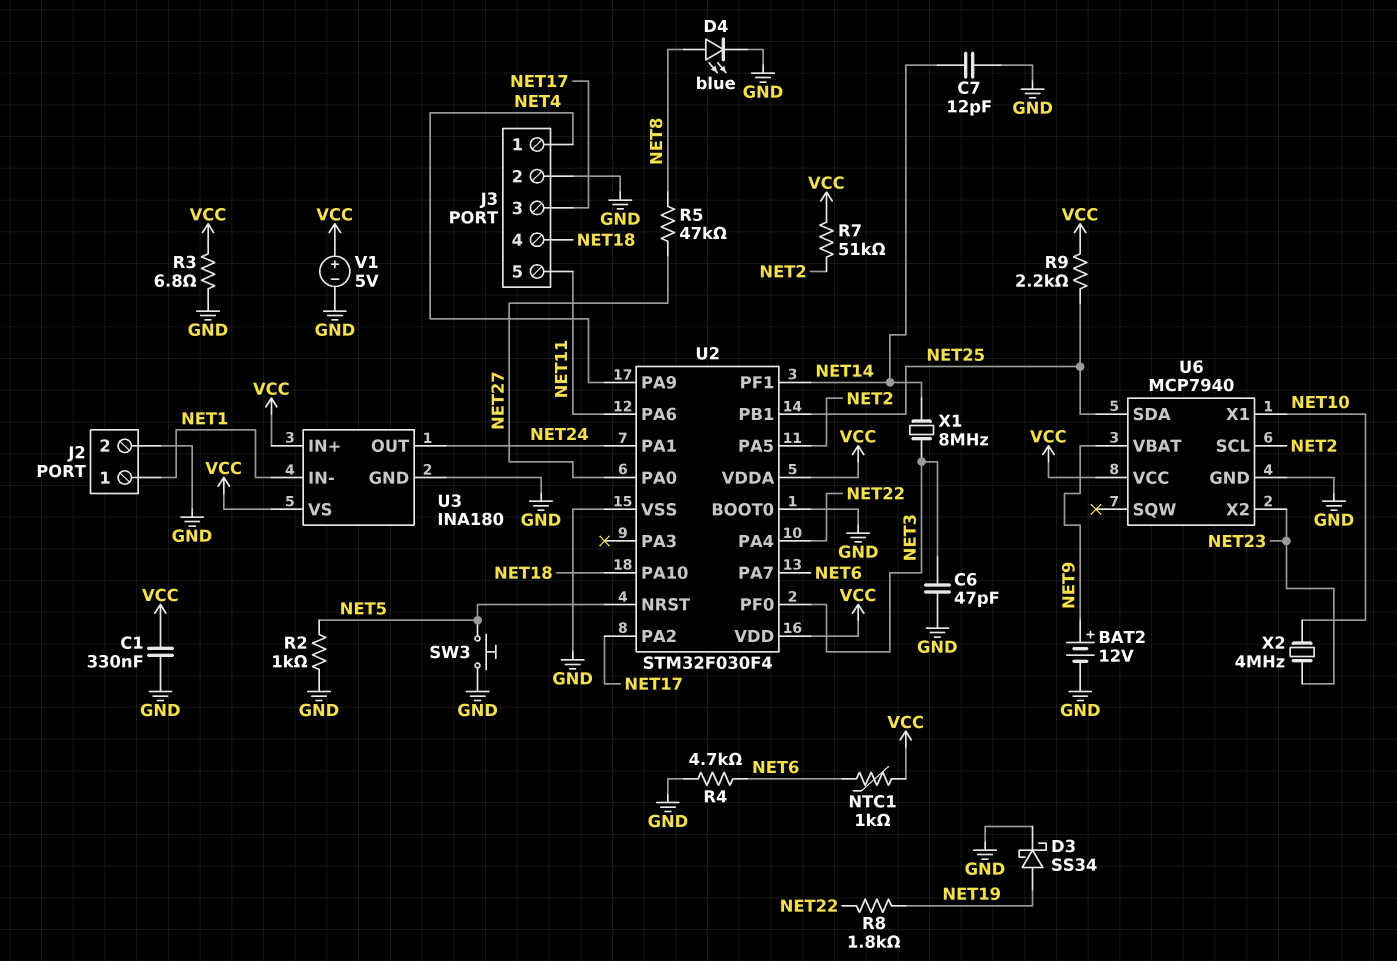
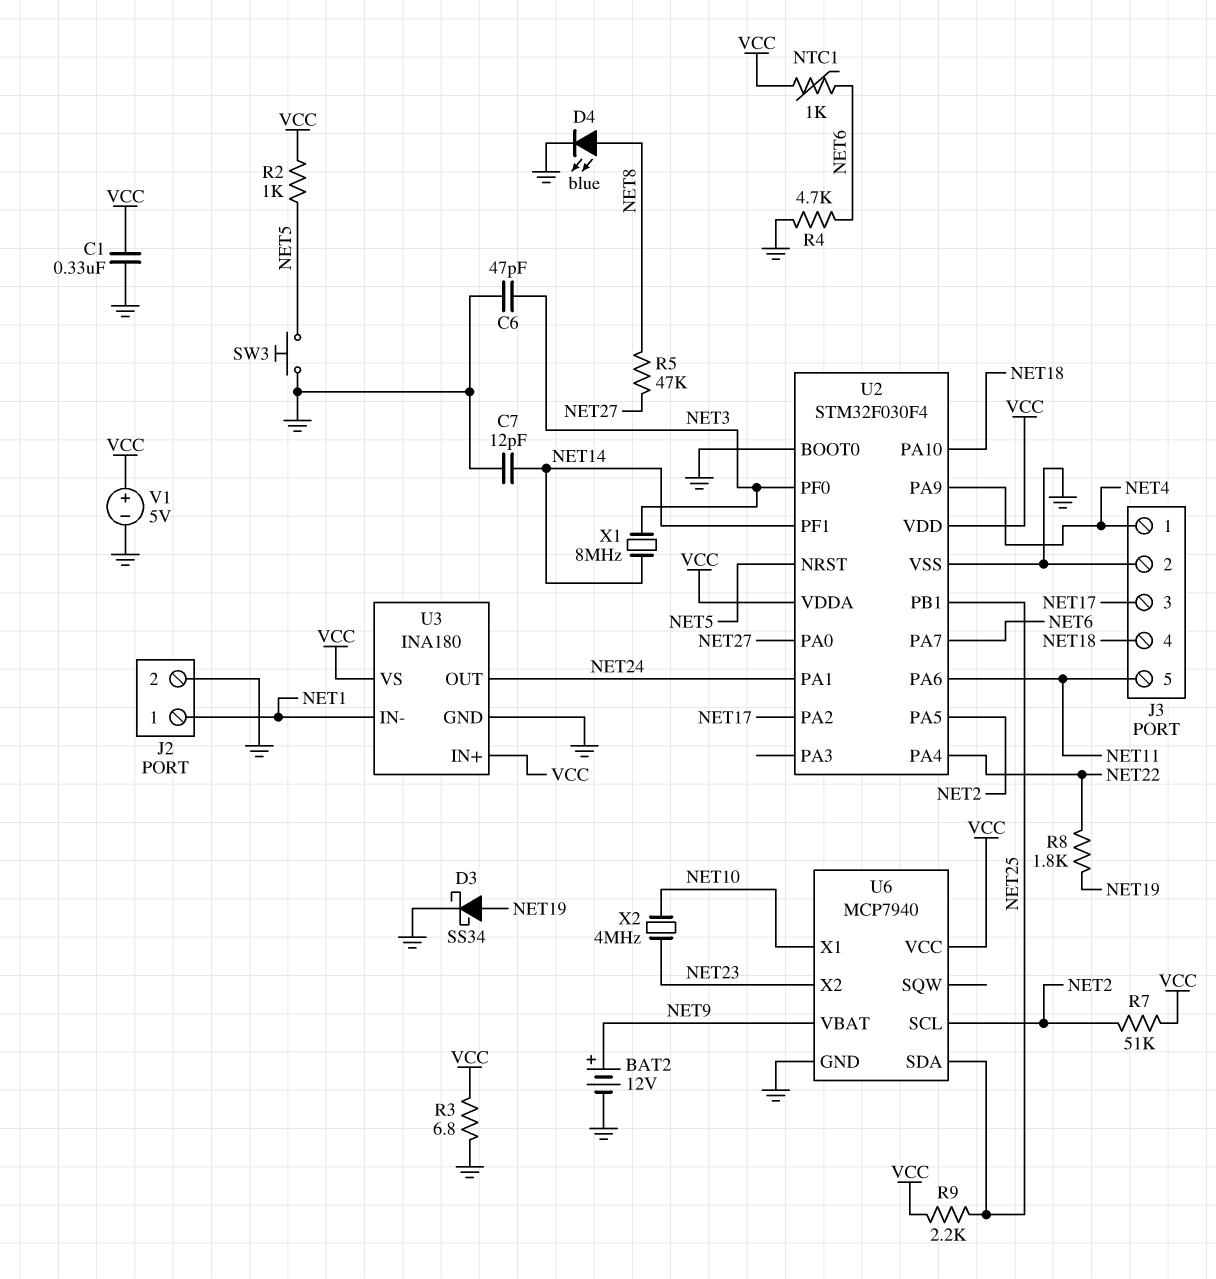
R2: 1k (GND, NET5) -> 1k (NET5, VCC)

